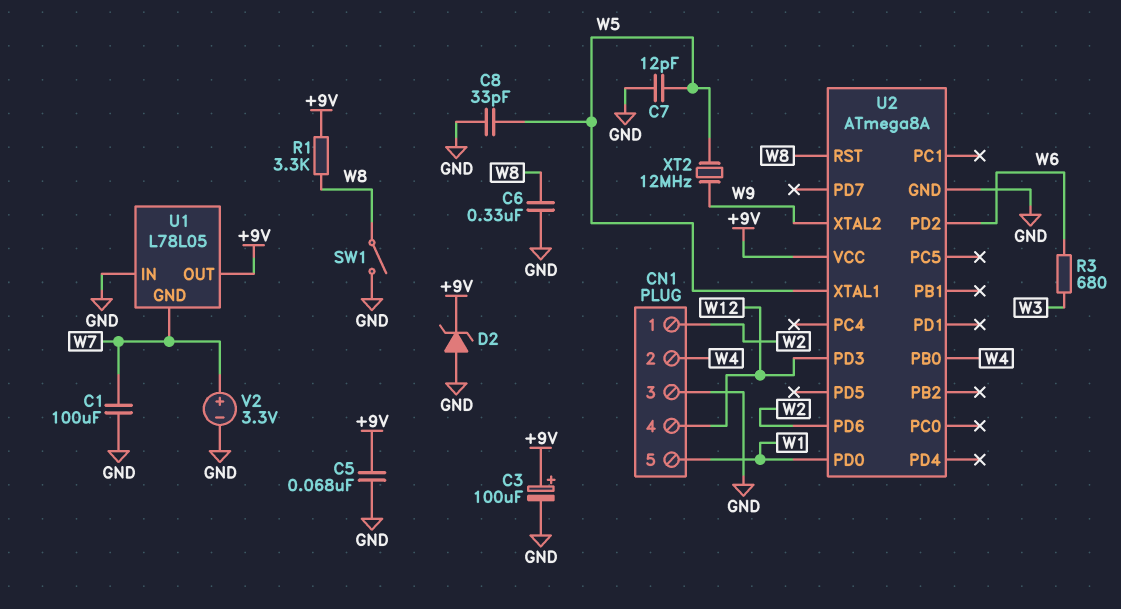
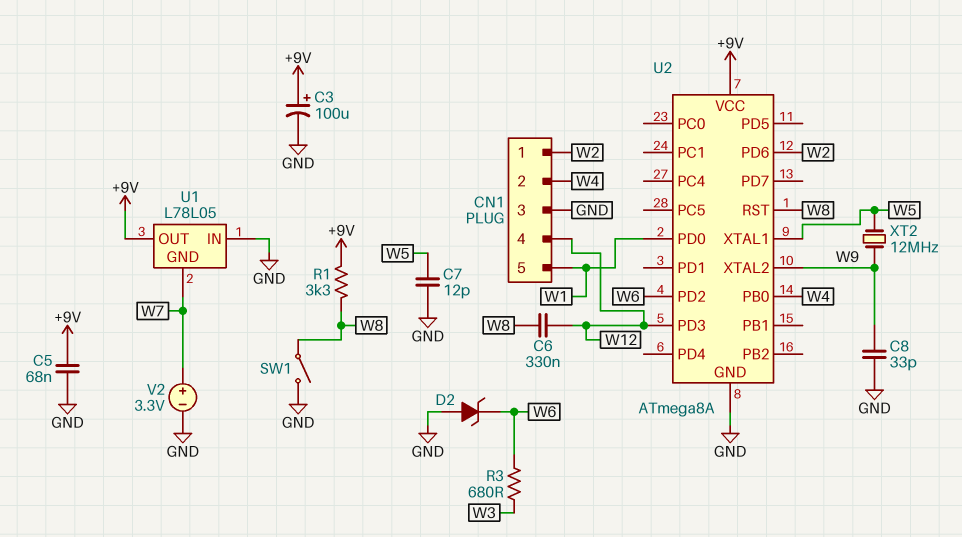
C1: 100uF (GND, W7) -> none
C6: 330nF (GND, W8) -> 330nF (W8, W12)
C8: 33pF (GND, W5) -> 33pF (GND, W9)
D2: zener (A GND, K +9V) -> zener (A GND, K W6)

